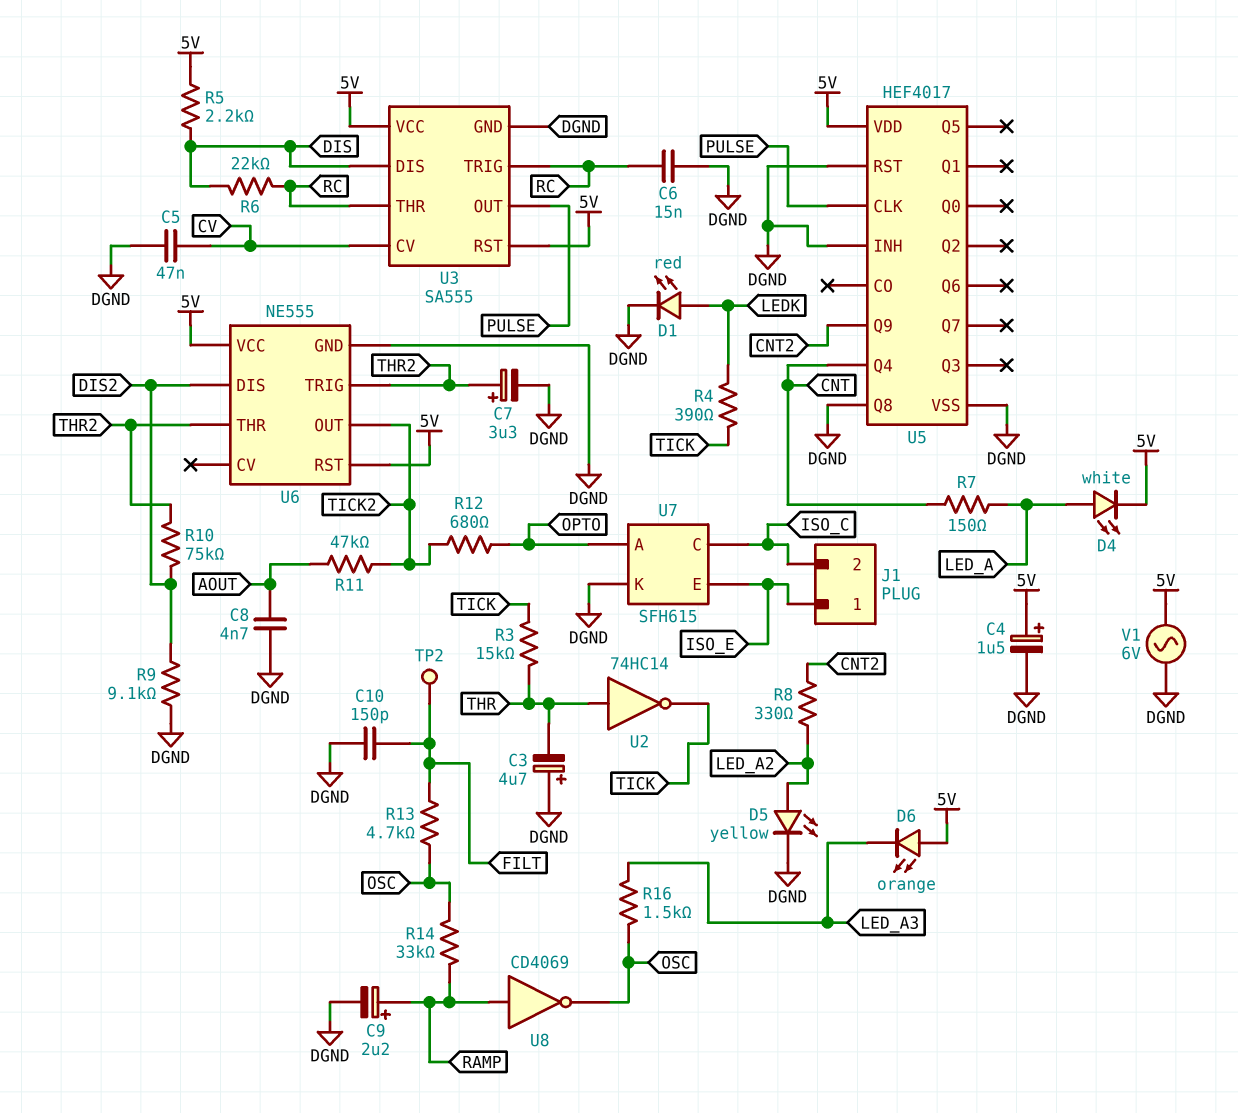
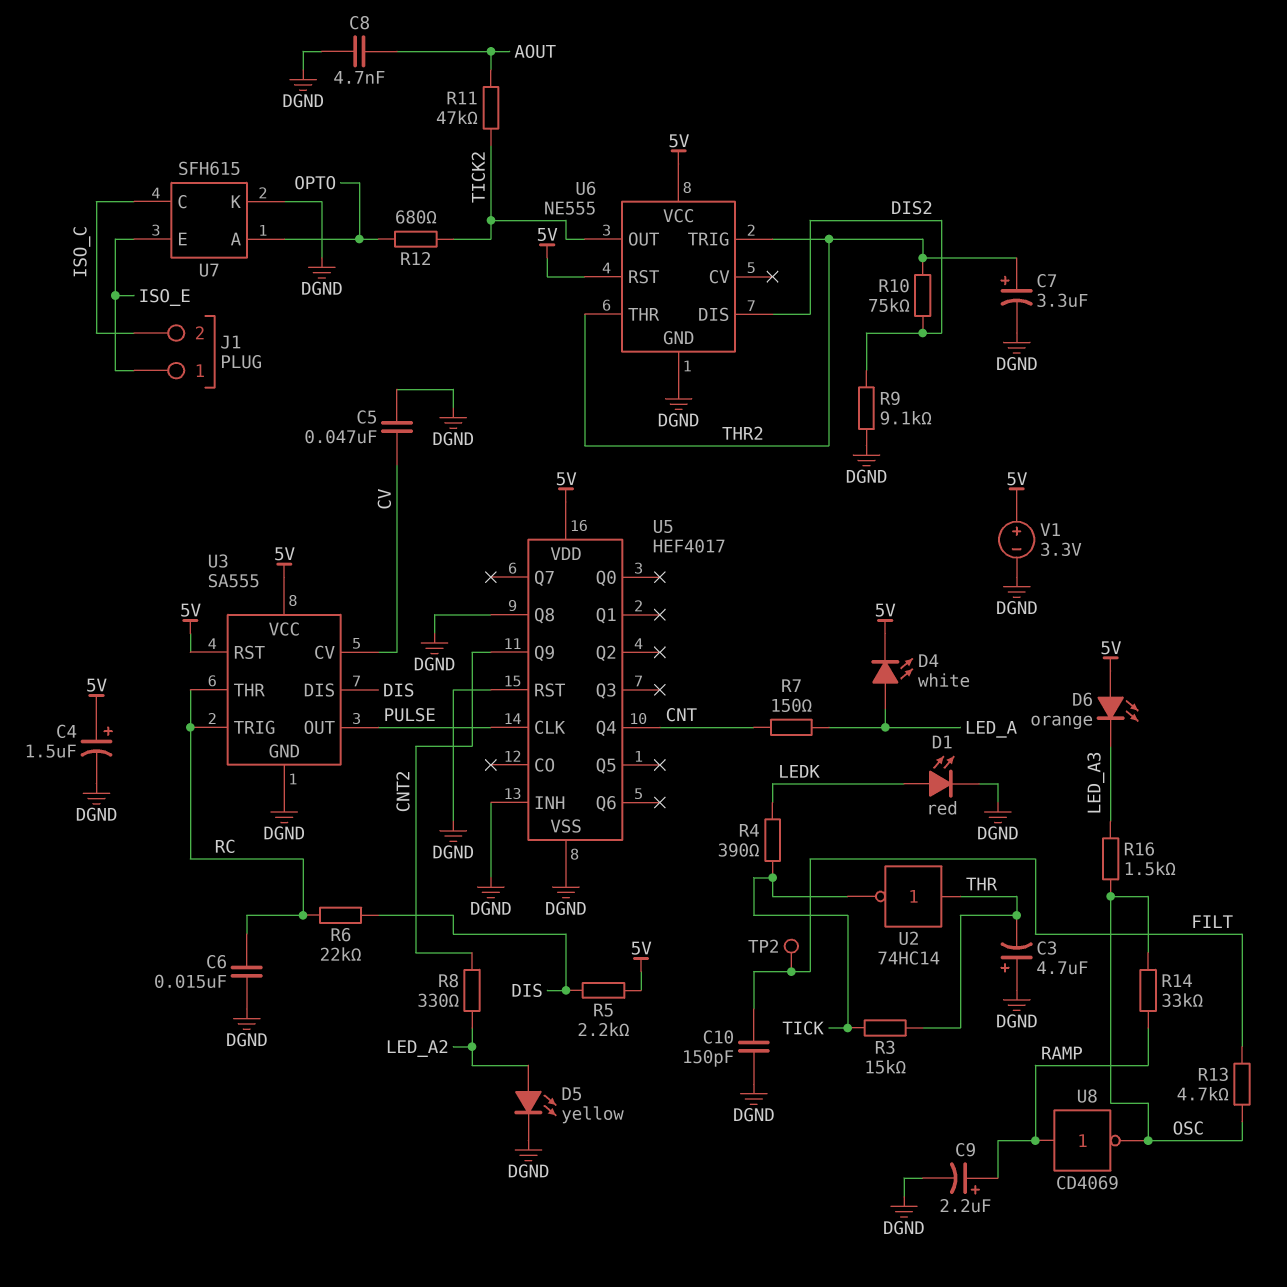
V1: AC 6V (5V, DGND) -> 3.3V (plus 5V, minus DGND)

